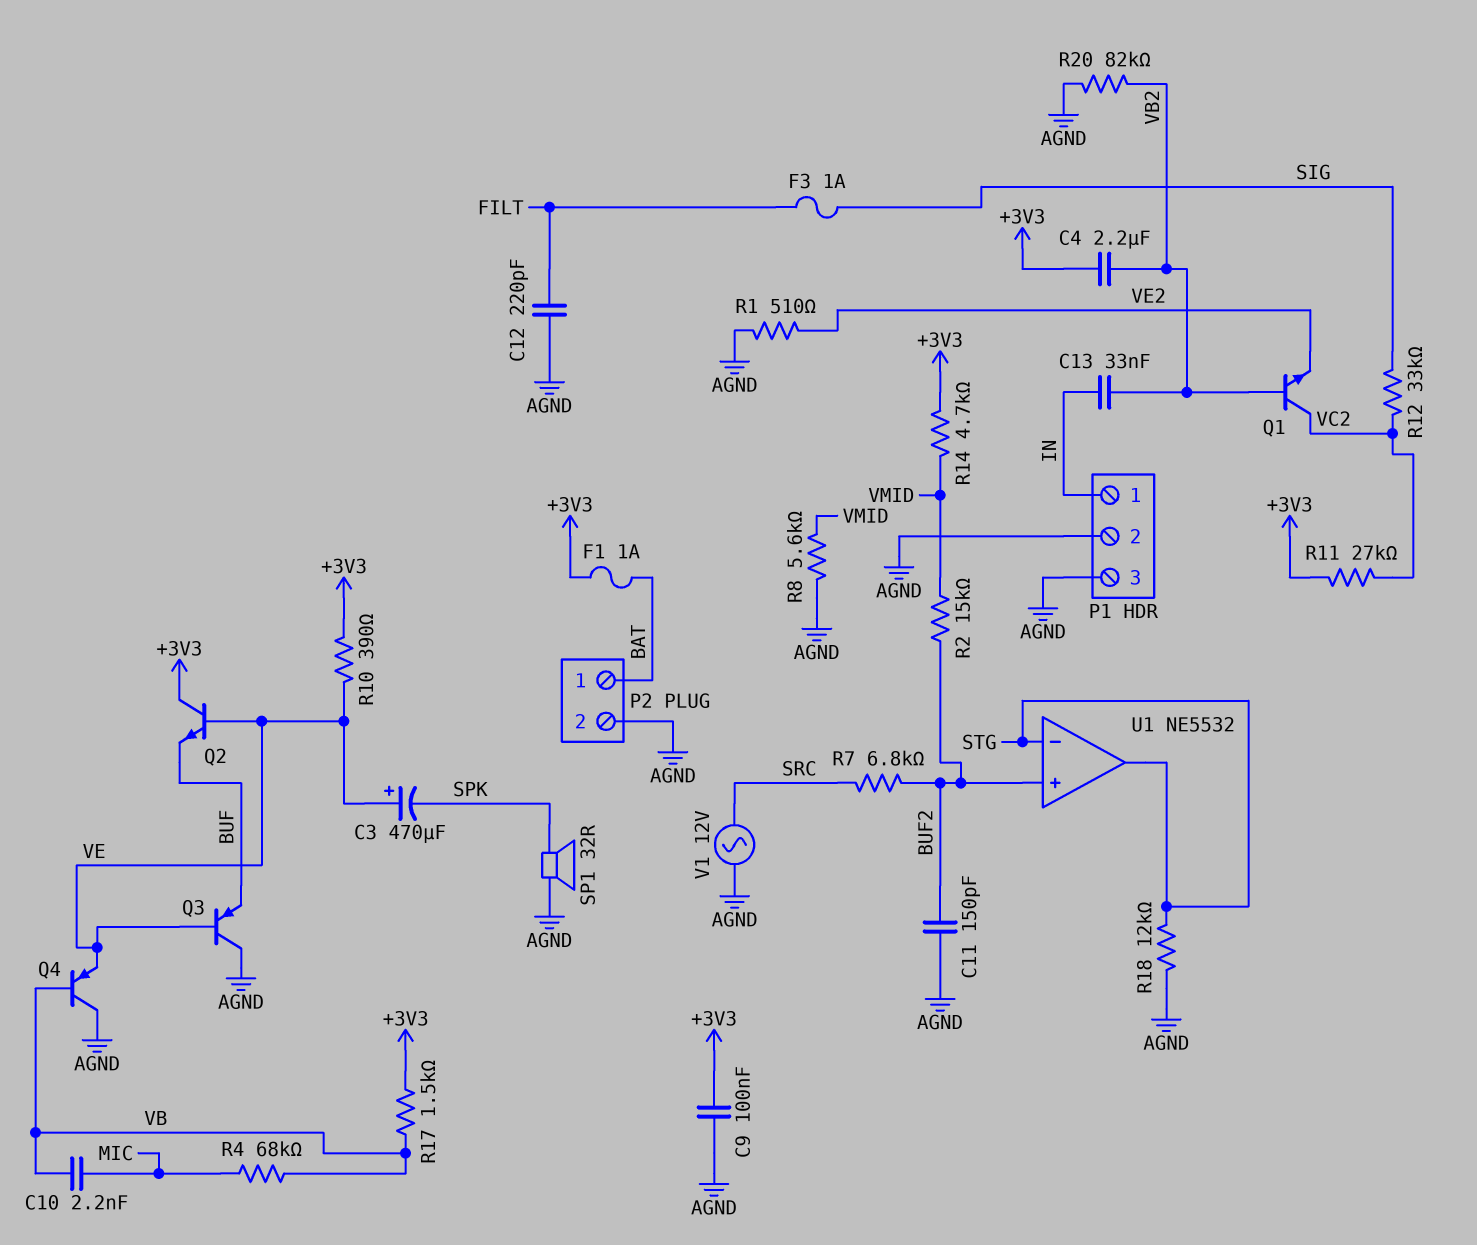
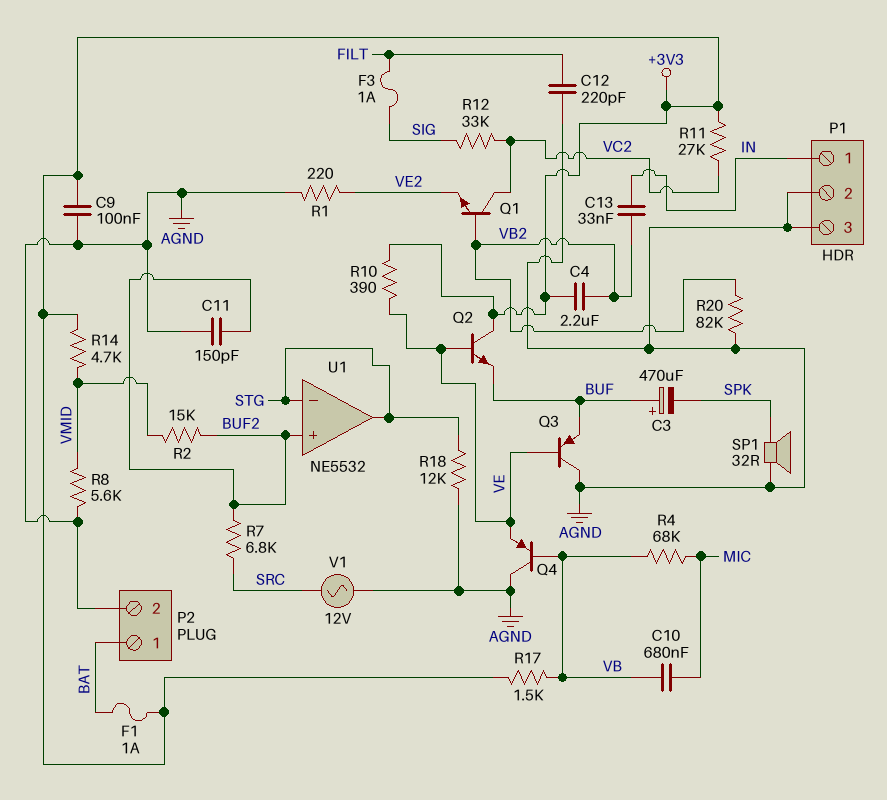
C3: 470uF (plus VE, minus SPK) -> 470uF (plus BUF, minus SPK)
C10: 2.2nF (MIC, VB) -> 680nF (MIC, VB)
R1: 510 (AGND, VE2) -> 220 (AGND, VE2)

